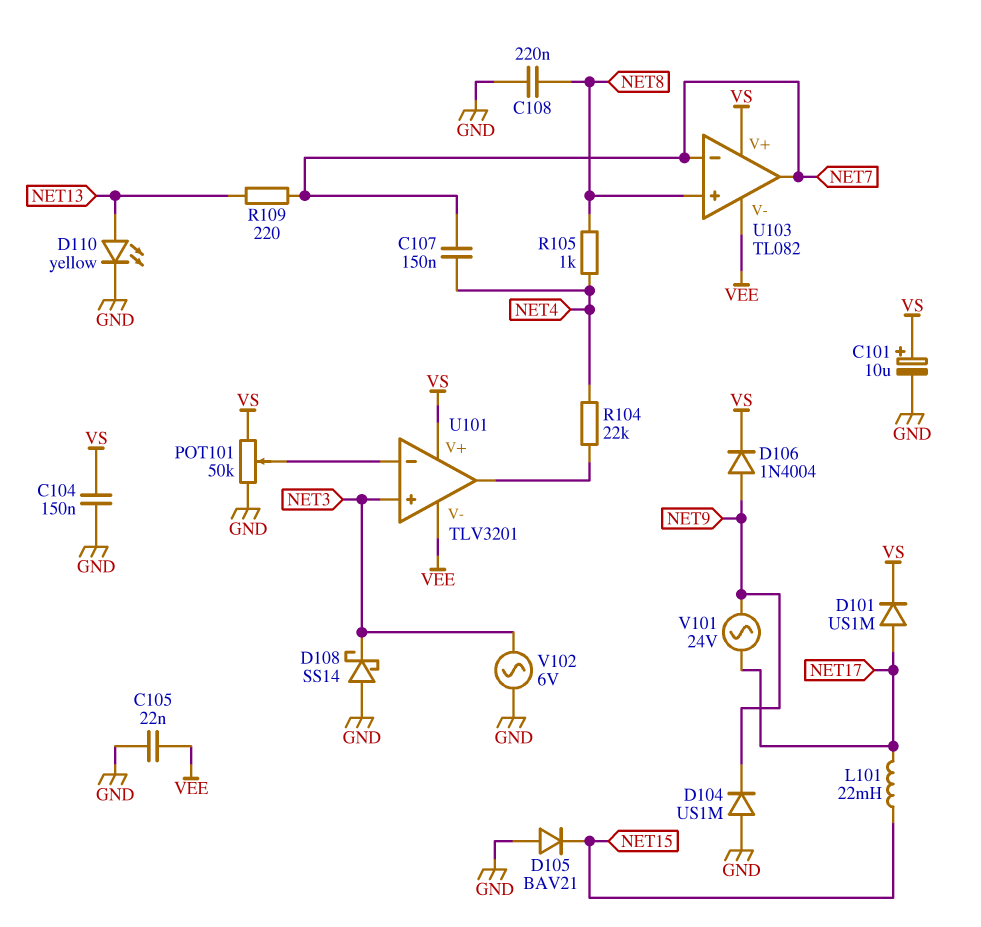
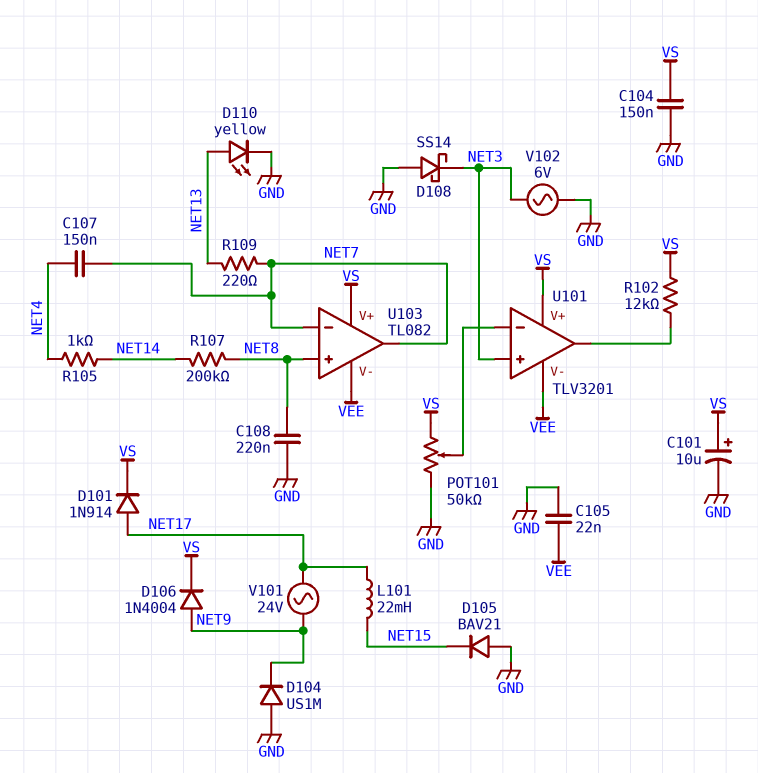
D101: diode US1M (A NET17, K VS) -> diode 1N914 (A NET17, K VS)
R102: none -> 12k (U101/out, VS)
R104: 22k (NET4, U101/out) -> none
R105: 1k (NET4, NET8) -> 1k (NET4, NET14)
R107: none -> 200k (NET8, NET14)

